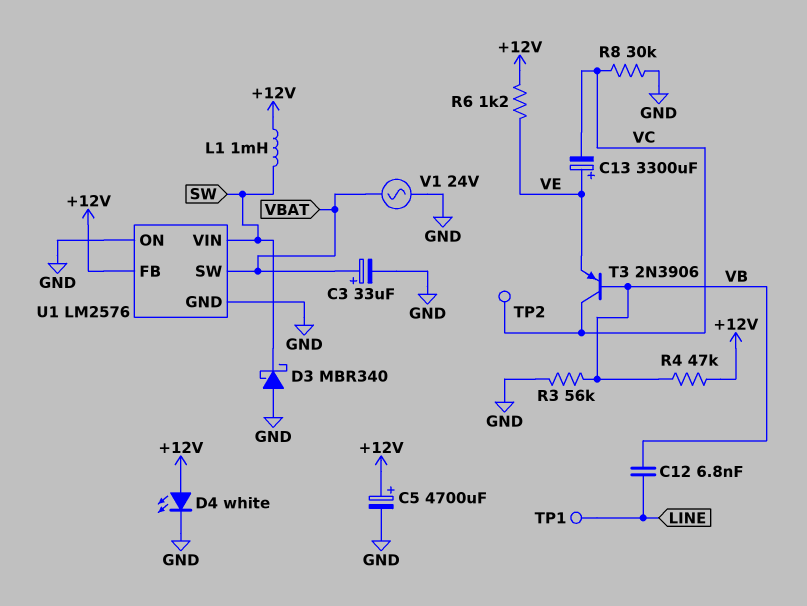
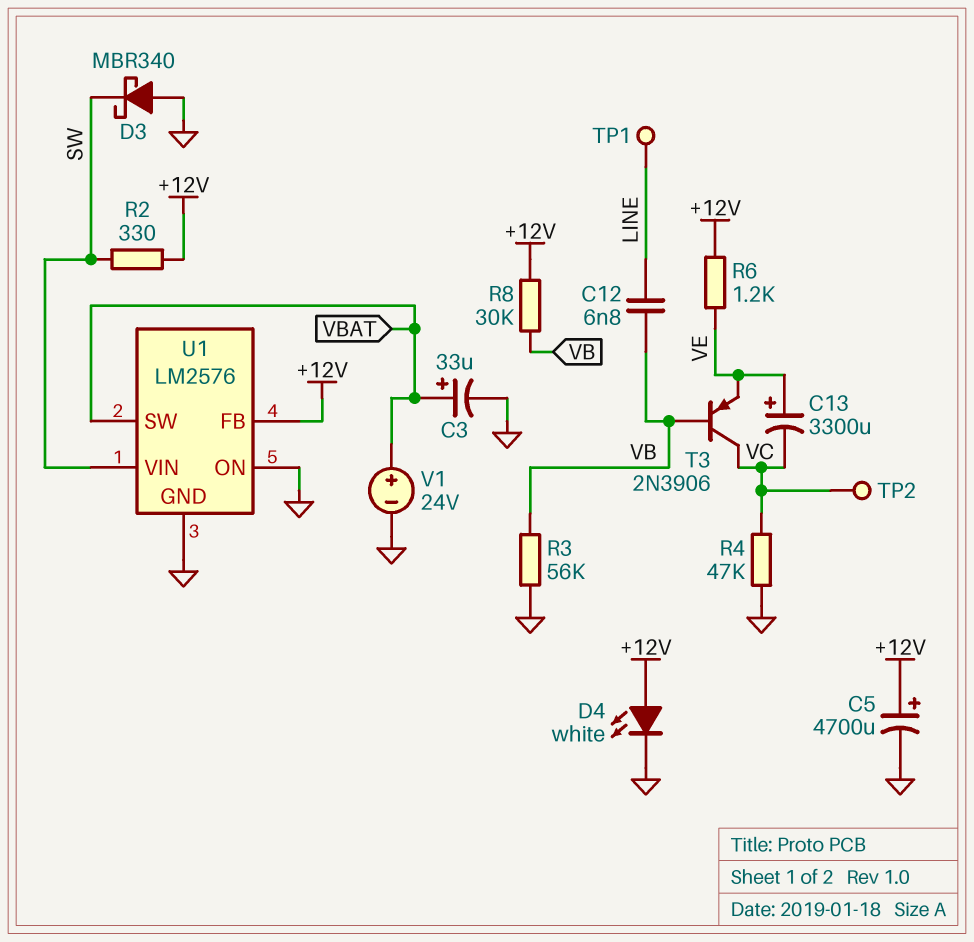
L1: 1mH (+12V, SW) -> none
R2: none -> 330 (+12V, SW)
R4: 47k (+12V, VB) -> 47k (GND, VC)
R8: 30k (GND, VC) -> 30k (+12V, VB)
V1: AC 24V (GND, VBAT) -> 24V (plus VBAT, minus GND)

